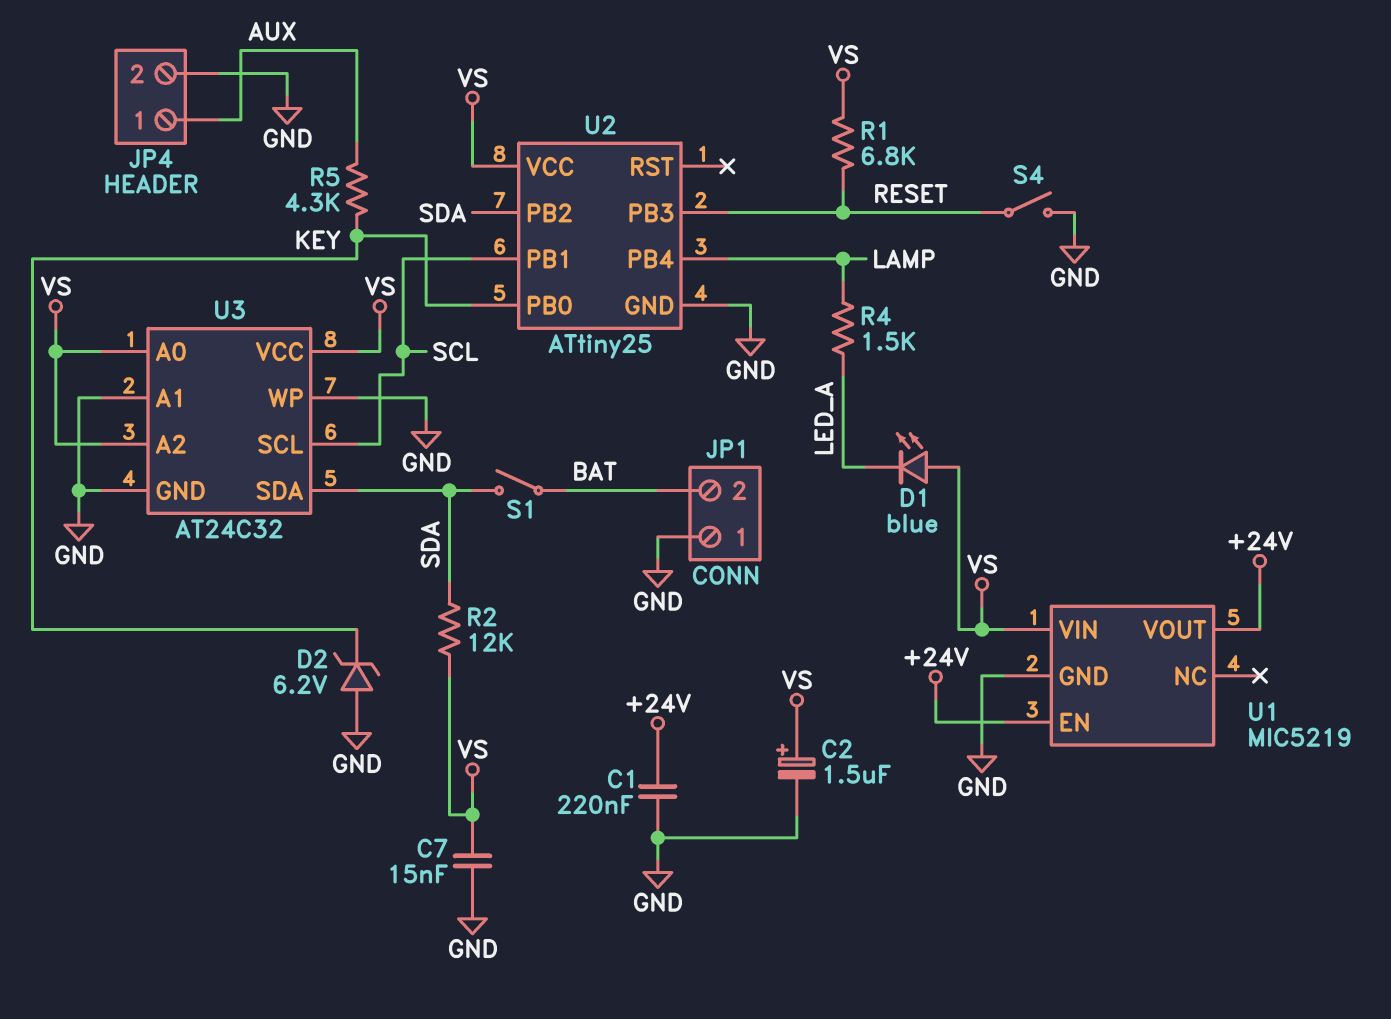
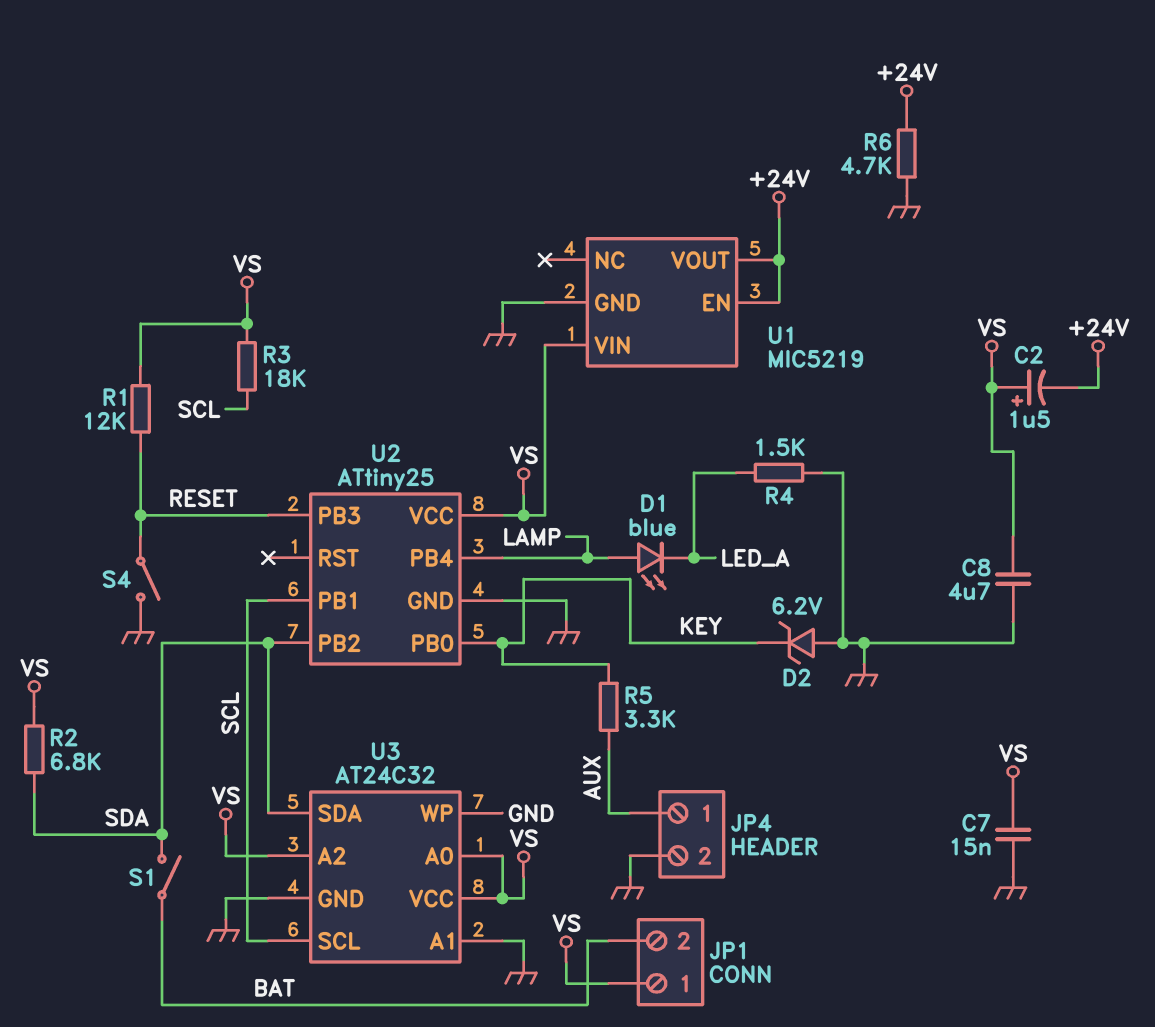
C1: 220nF (+24V, GND) -> none
C2: 1.5uF (plus VS, minus GND) -> 1.5uF (plus VS, minus +24V)
C8: none -> 4.7uF (GND, VS)
D1: LED blue (A VS, K LED_A) -> LED blue (A LAMP, K LED_A)
JP1 pin 1: GND -> VS
R1: 6.8k (RESET, VS) -> 12k (RESET, VS)
R2: 12k (SDA, VS) -> 6.8k (SDA, VS)
R3: none -> 18k (SCL, VS)
R4: 1.5k (LAMP, LED_A) -> 1.5k (GND, LED_A)
R5: 4.3k (AUX, KEY) -> 3.3k (AUX, KEY)
R6: none -> 4.7k (+24V, GND)

